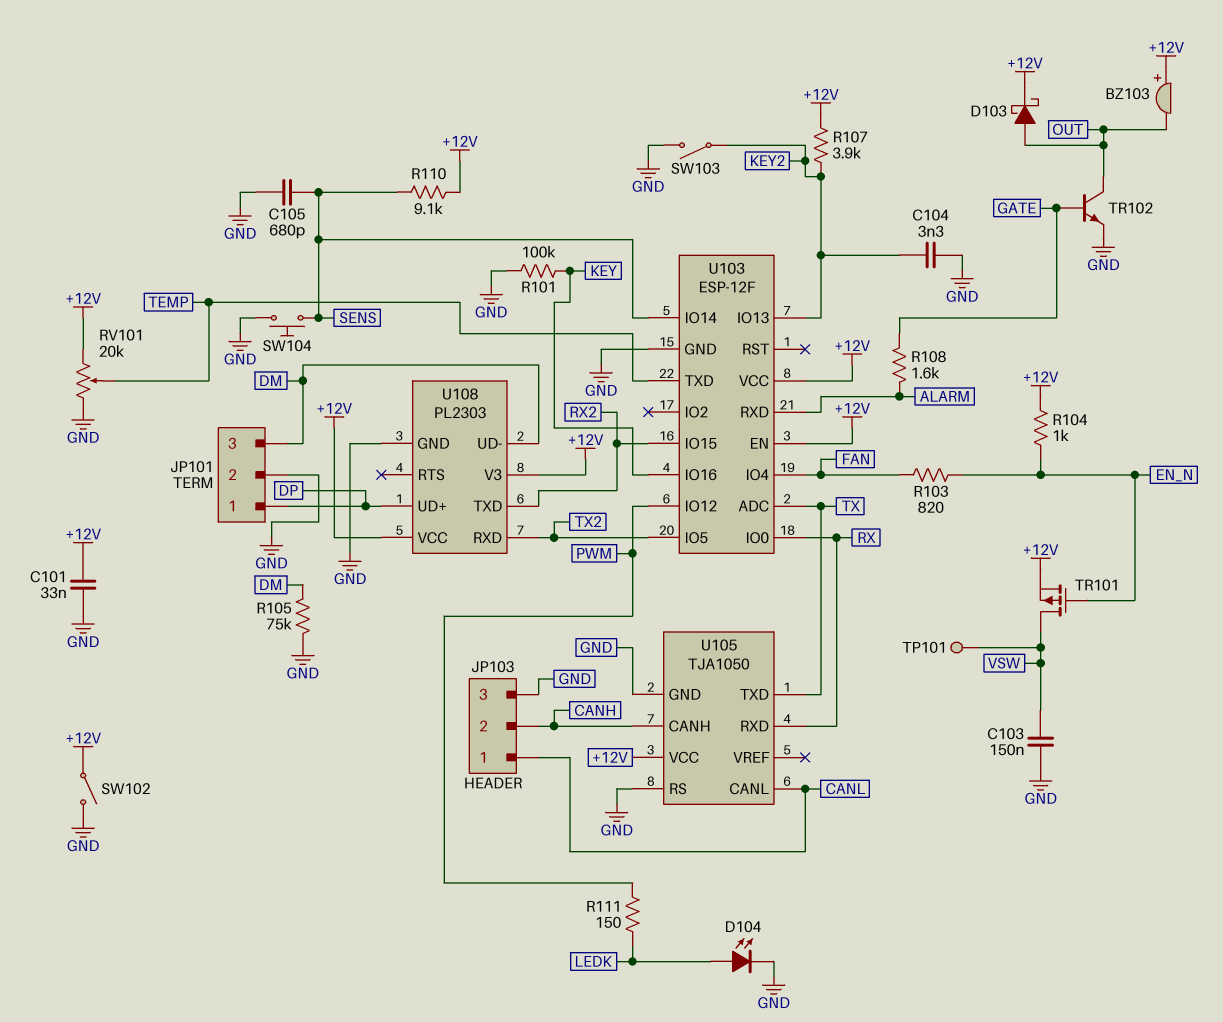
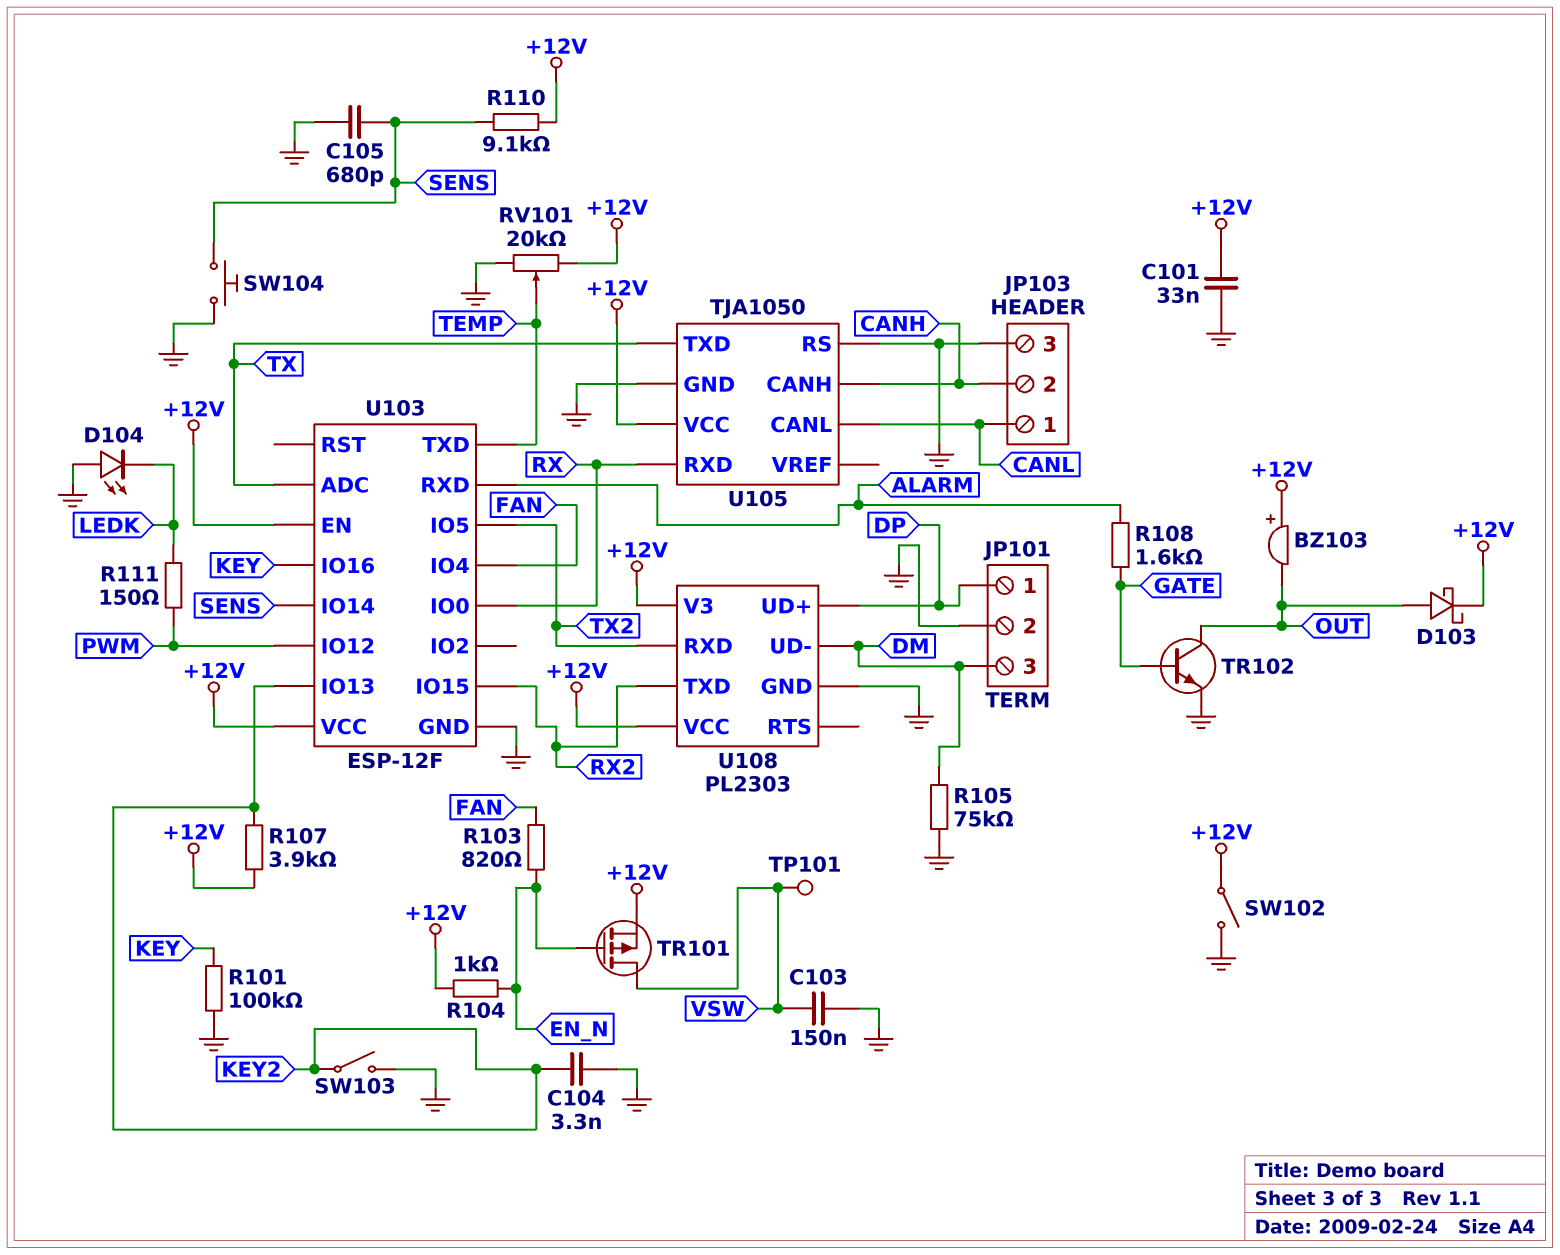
D104: LED (A LEDK, K GND) -> LED (A GND, K LEDK)

